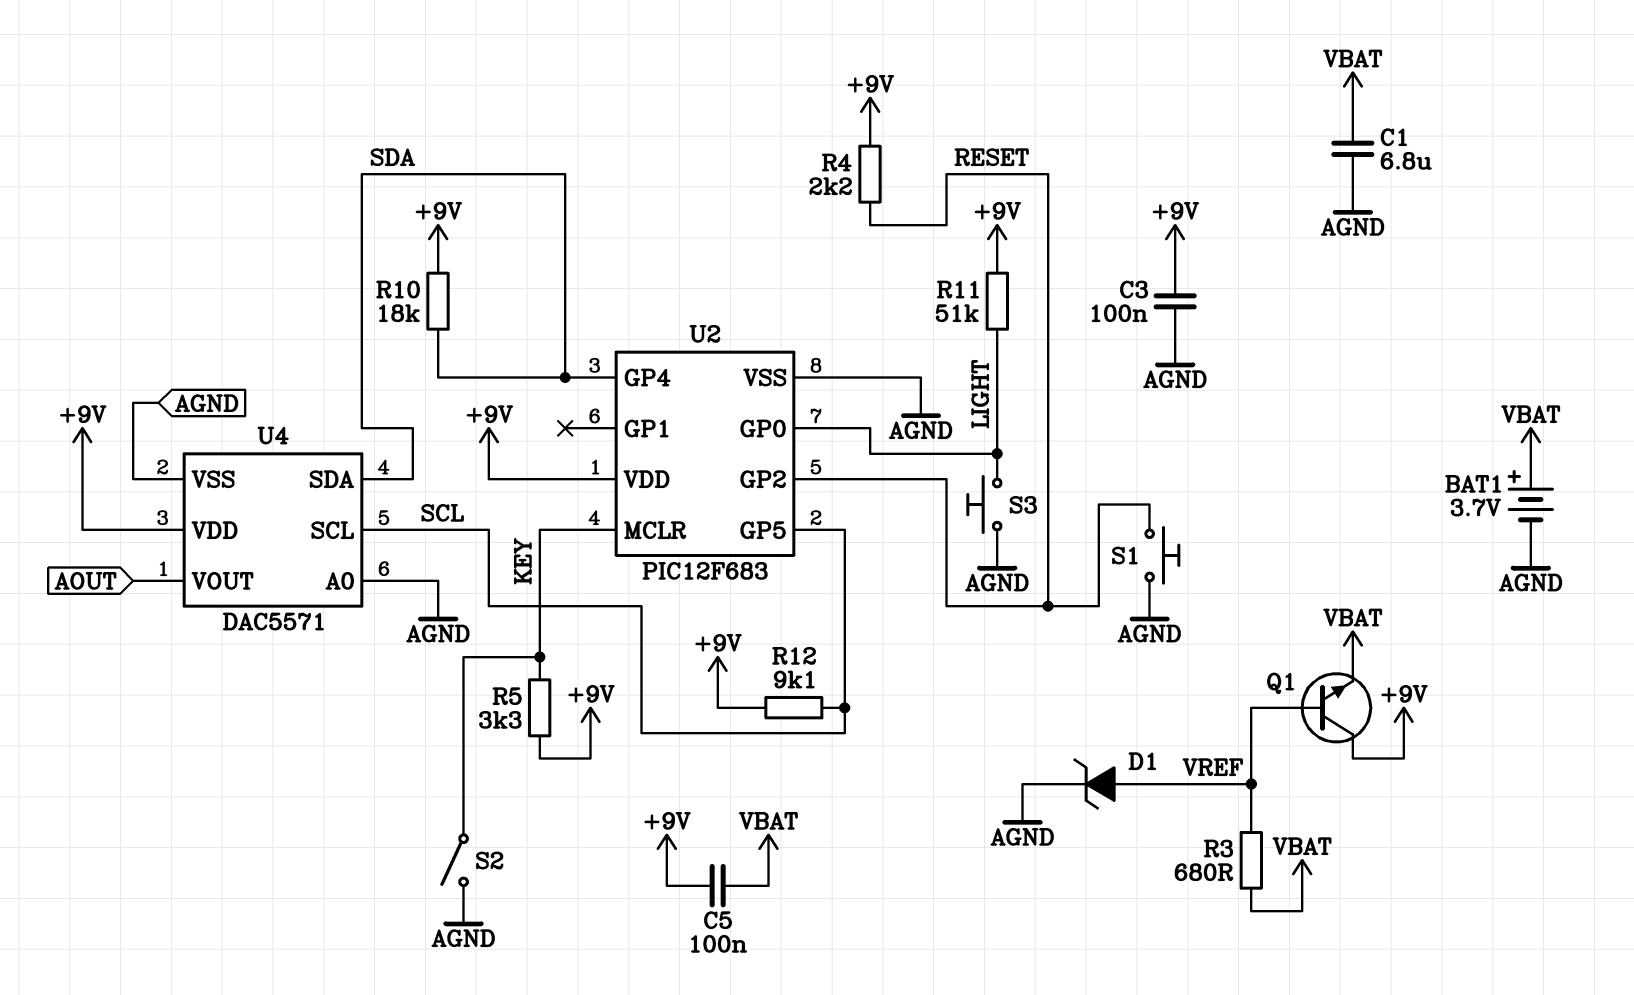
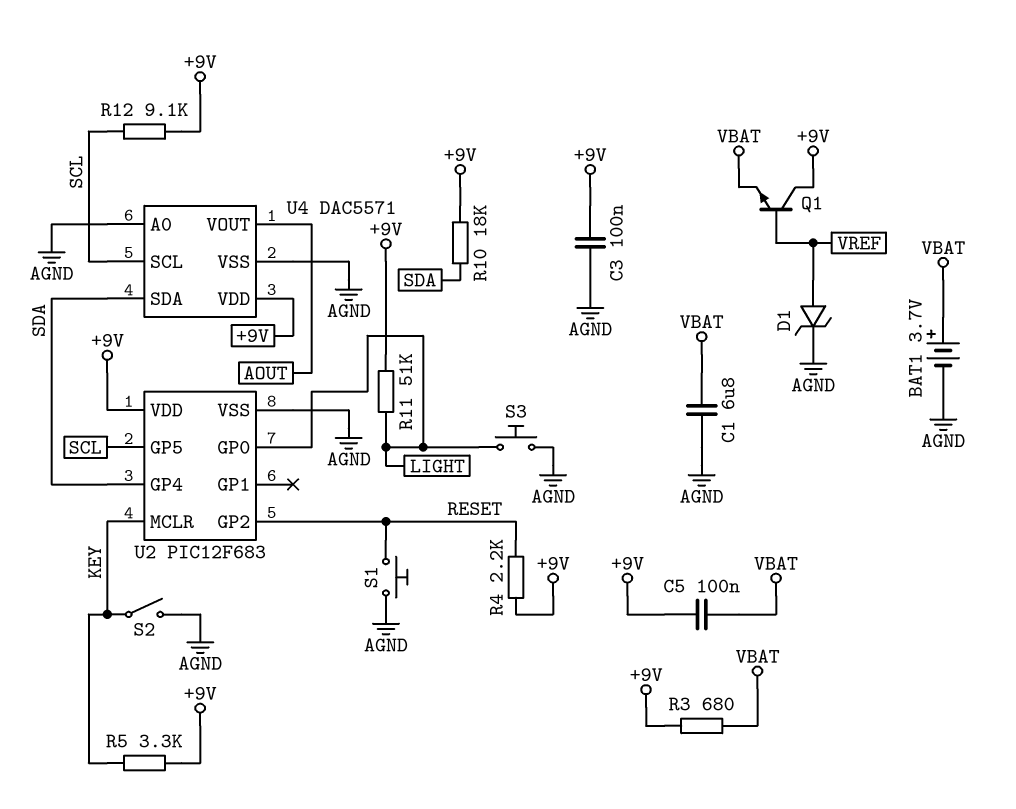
R3: 680 (VBAT, VREF) -> 680 (+9V, VBAT)

